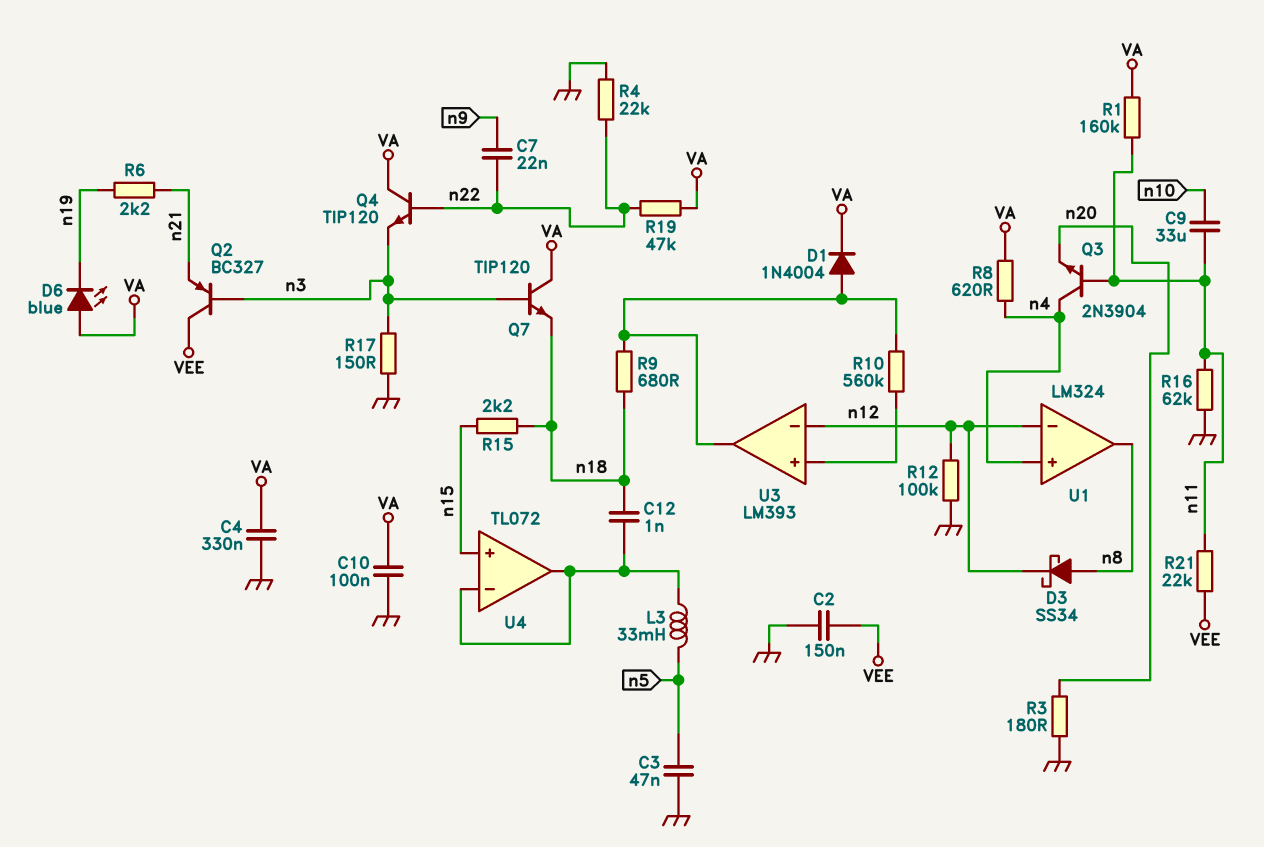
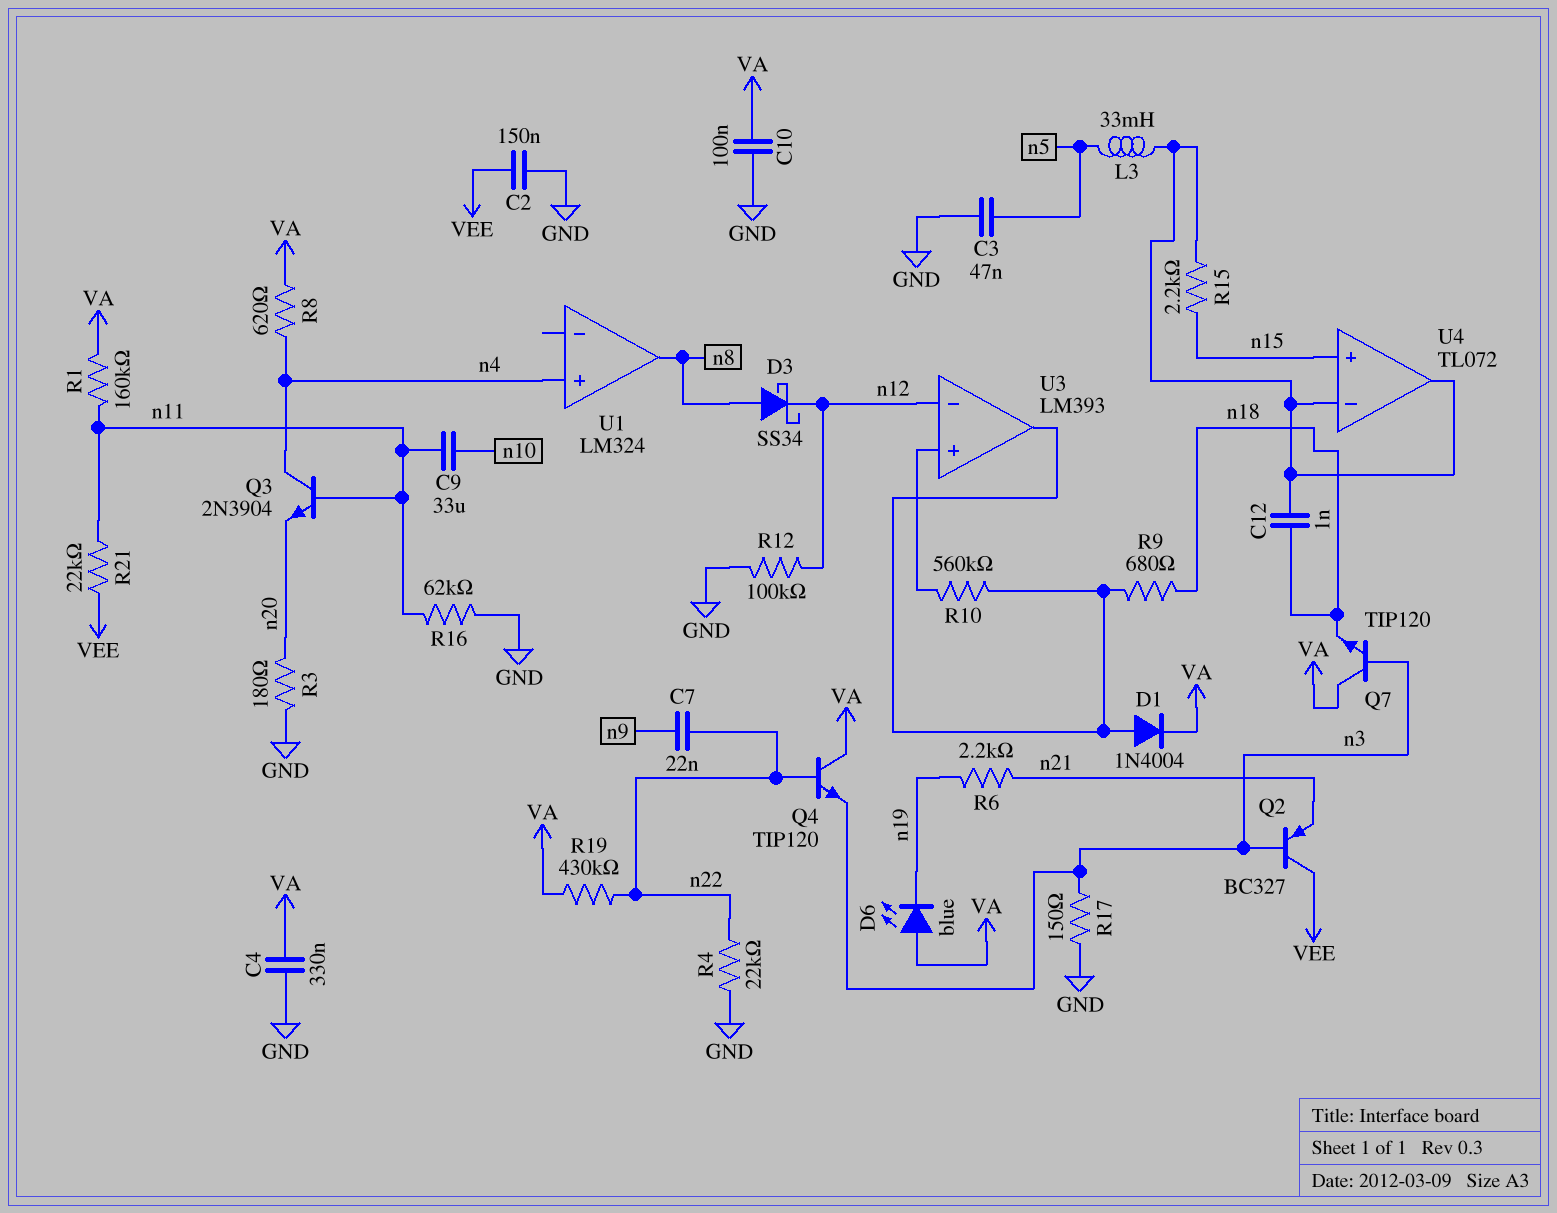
R15: 2.2k (n15, n18) -> 2.2k (U4/in-, n15)
R19: 47k (VA, n22) -> 430k (VA, n22)
U1 pin in-: n12 -> none

